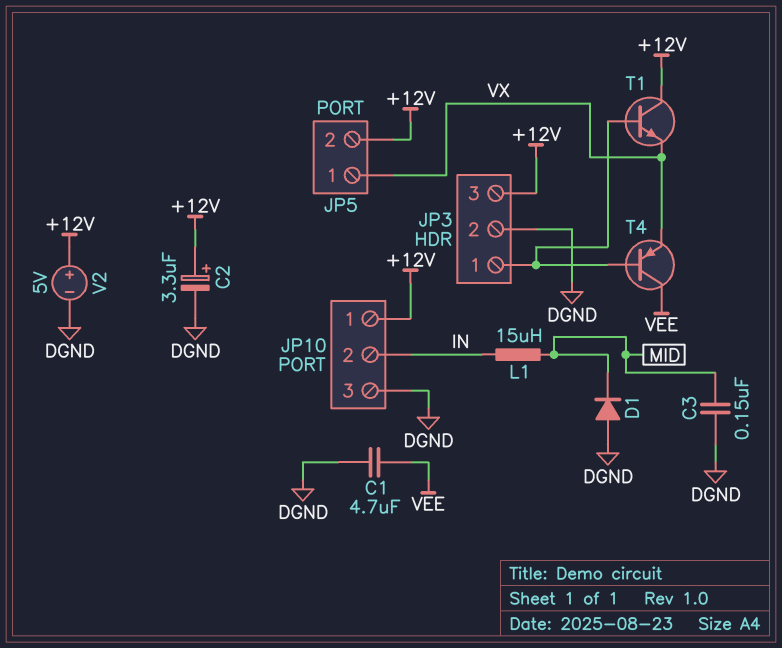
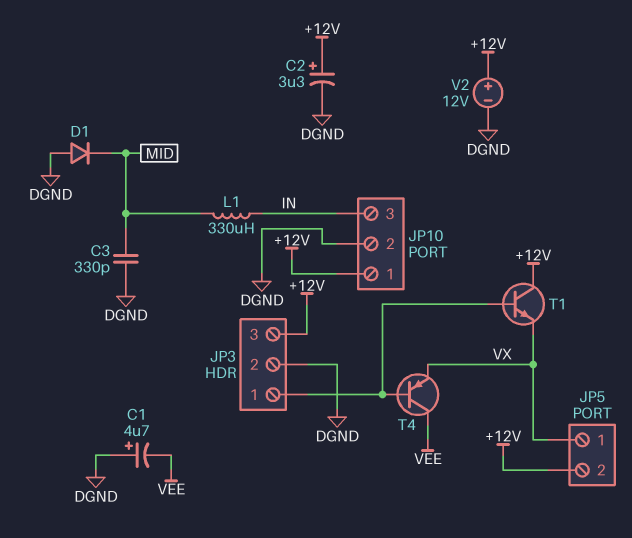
C1: 4.7uF (DGND, VEE) -> 4.7uF (plus DGND, minus VEE)
C3: 150nF (DGND, MID) -> 330pF (DGND, MID)
JP10 pin 2: IN -> DGND
JP10 pin 3: DGND -> IN
L1: 15uH (IN, MID) -> 330uH (IN, MID)
V2: 5V (plus +12V, minus DGND) -> 12V (plus +12V, minus DGND)

